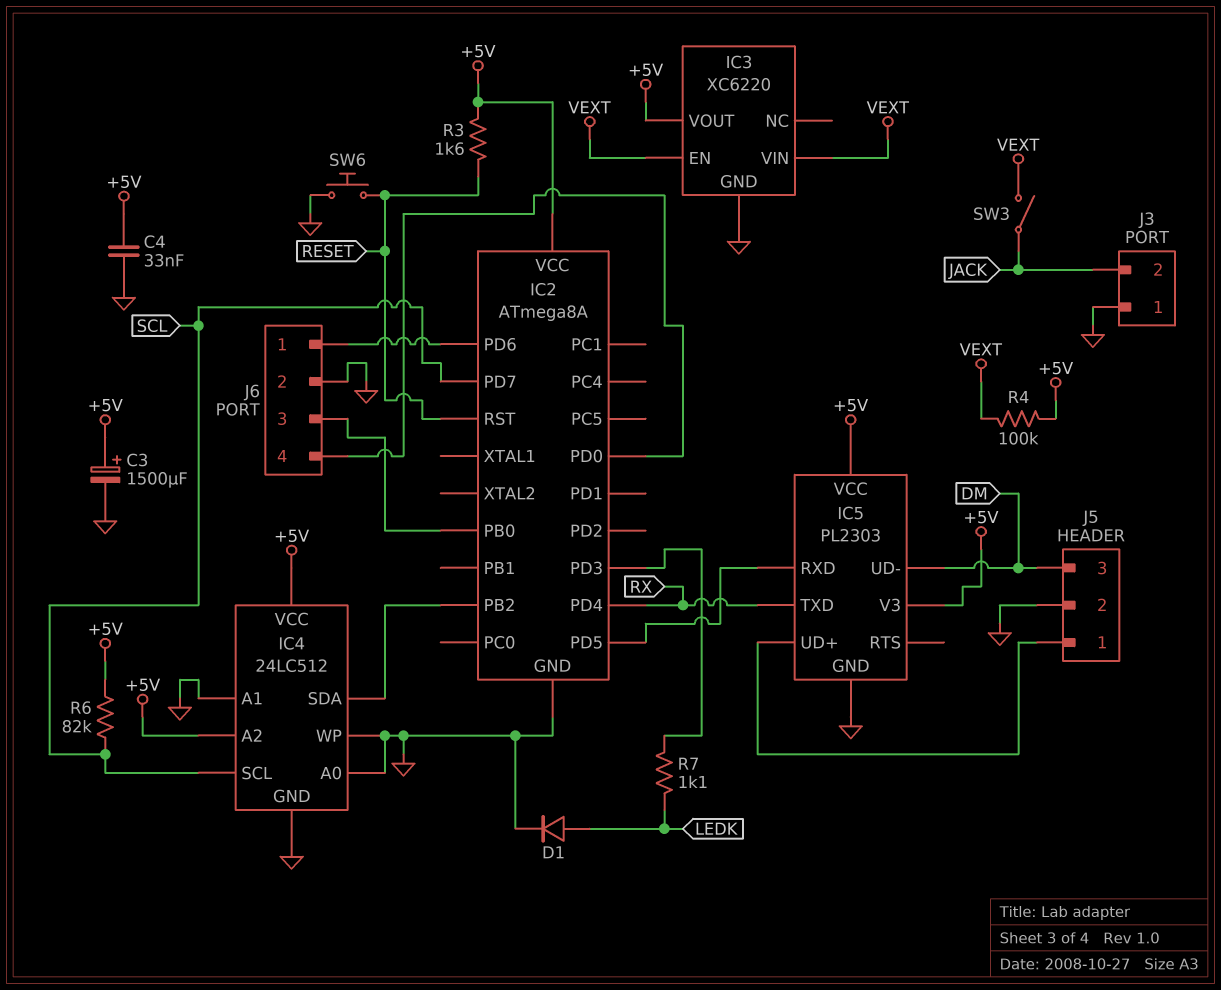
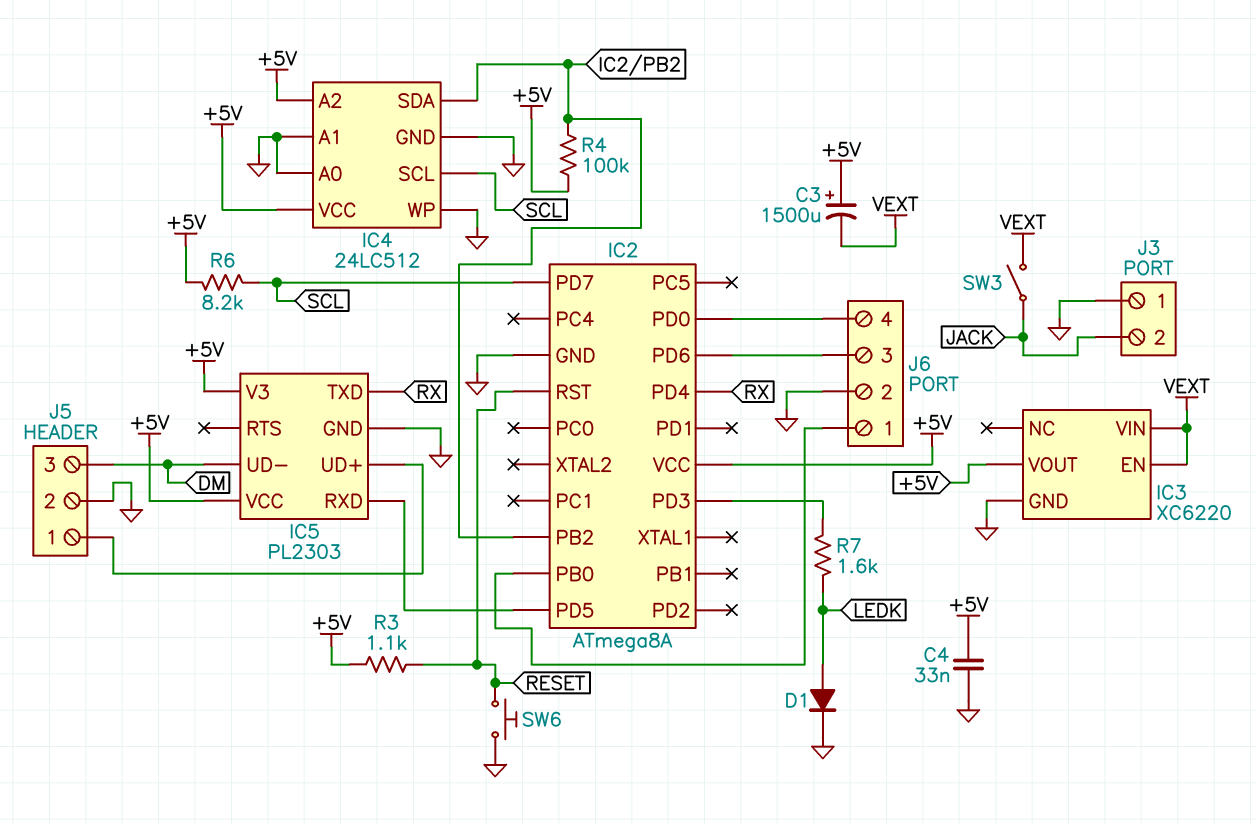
C3: 1500uF (plus +5V, minus GND) -> 1500uF (plus +5V, minus VEXT)
J6 pin 1: IC2/PD6 -> IC2/PB0
J6 pin 3: IC2/PB0 -> IC2/PD6
R3: 1.6k (+5V, RESET) -> 1.1k (+5V, RESET)
R4: 100k (+5V, VEXT) -> 100k (+5V, IC2/PB2)
R6: 82k (+5V, SCL) -> 8.2k (+5V, SCL)
R7: 1.1k (IC2/PD3, LEDK) -> 1.6k (IC2/PD3, LEDK)

